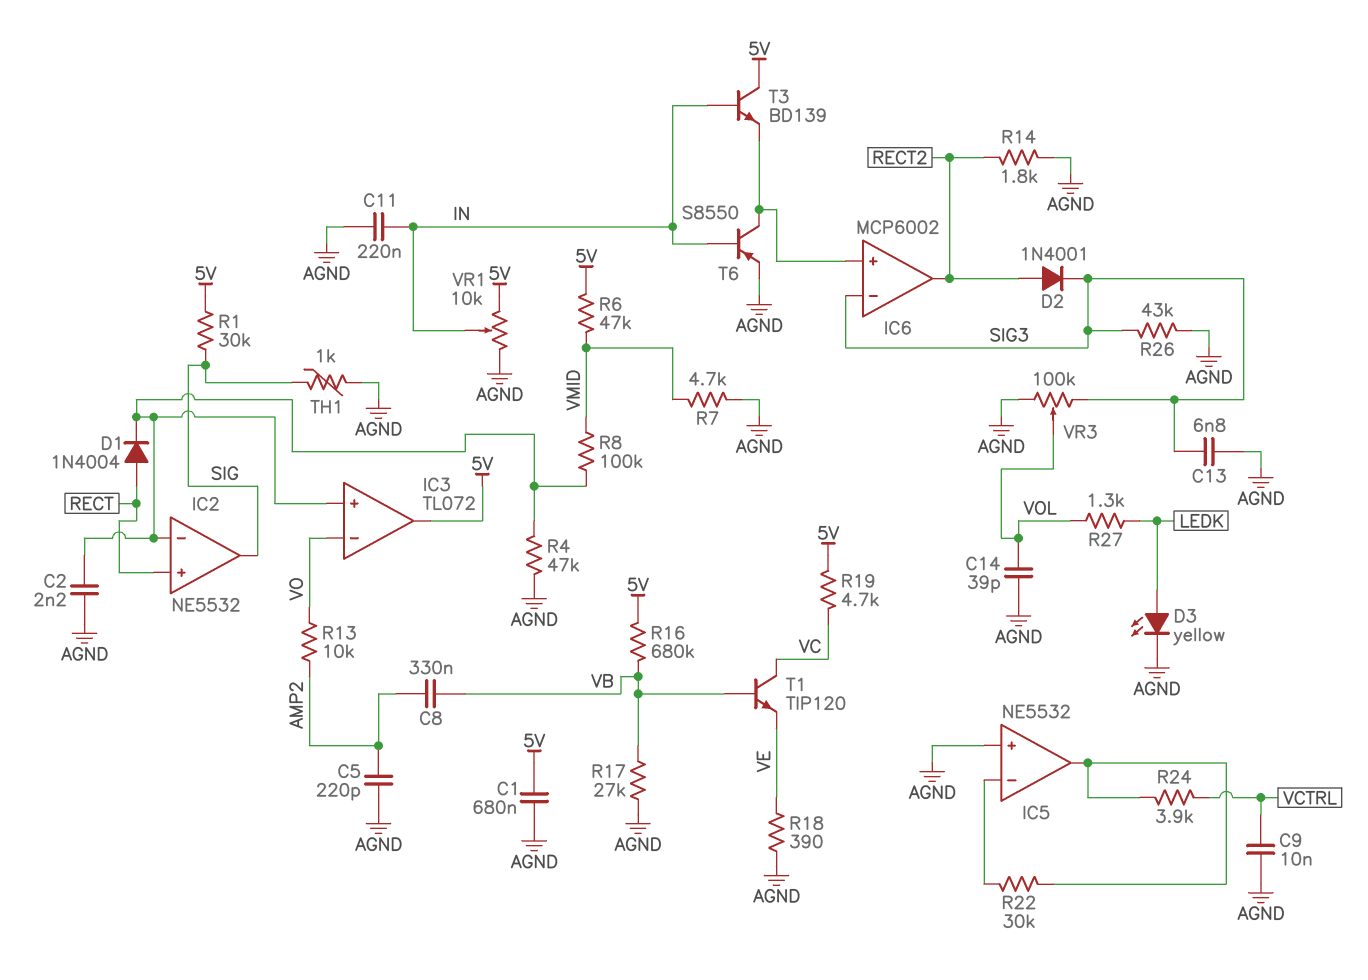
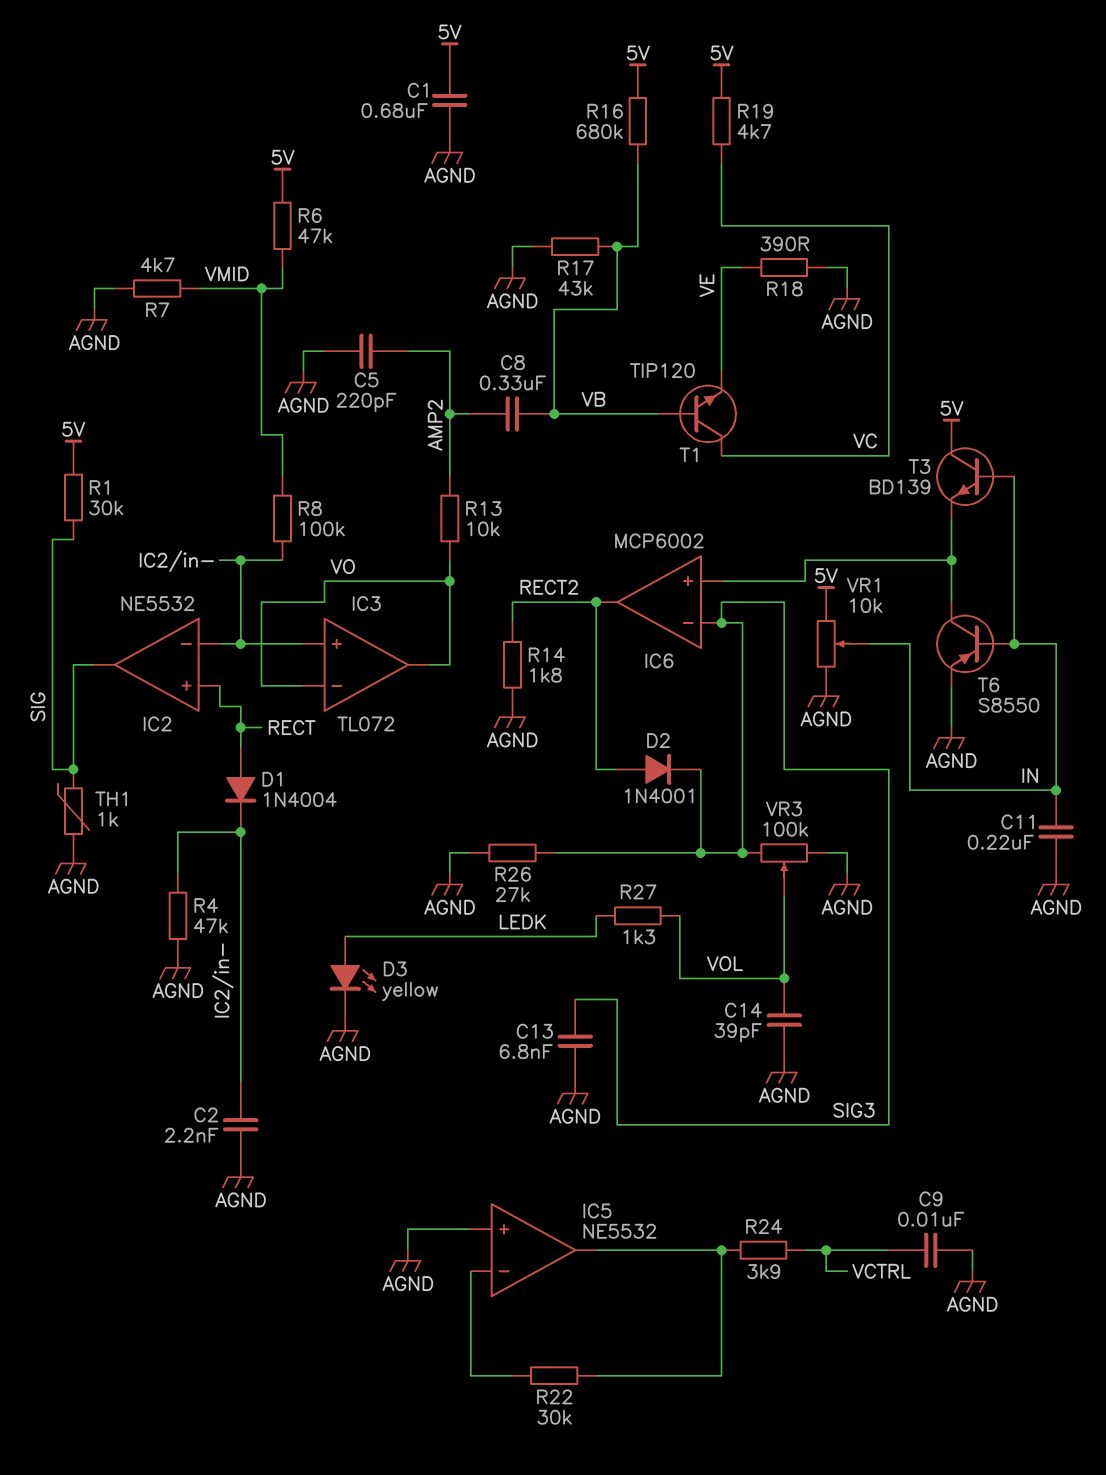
IC3 pin out: 5V -> VO
R17: 27k (AGND, VB) -> 43k (AGND, VB)
R26: 43k (AGND, SIG3) -> 27k (AGND, SIG3)

